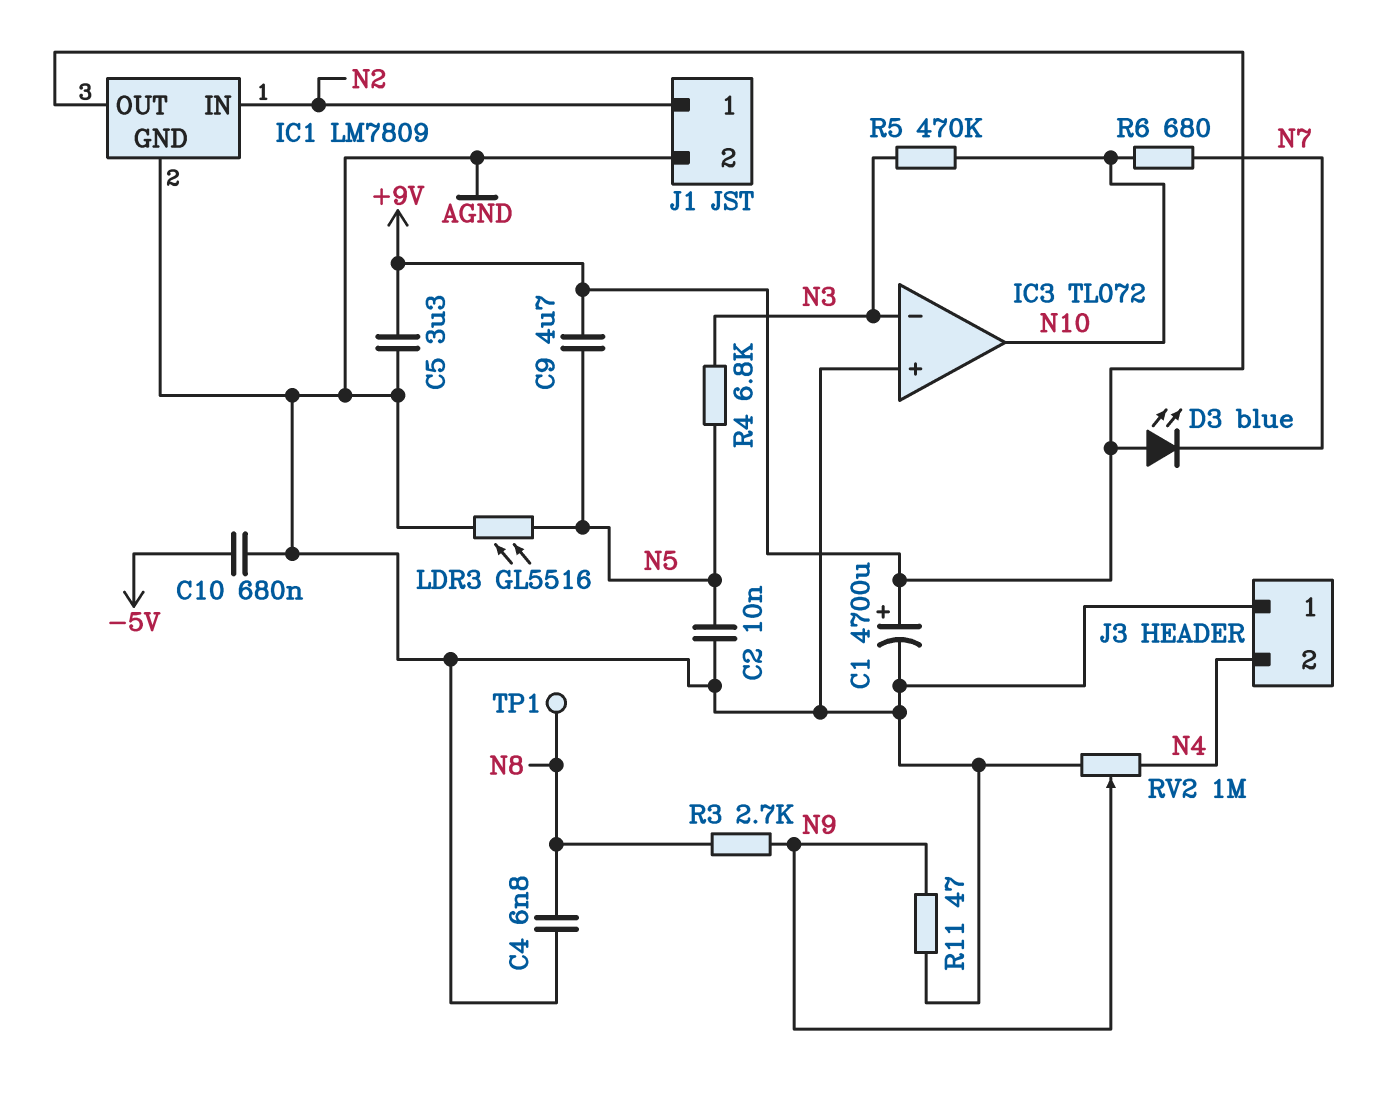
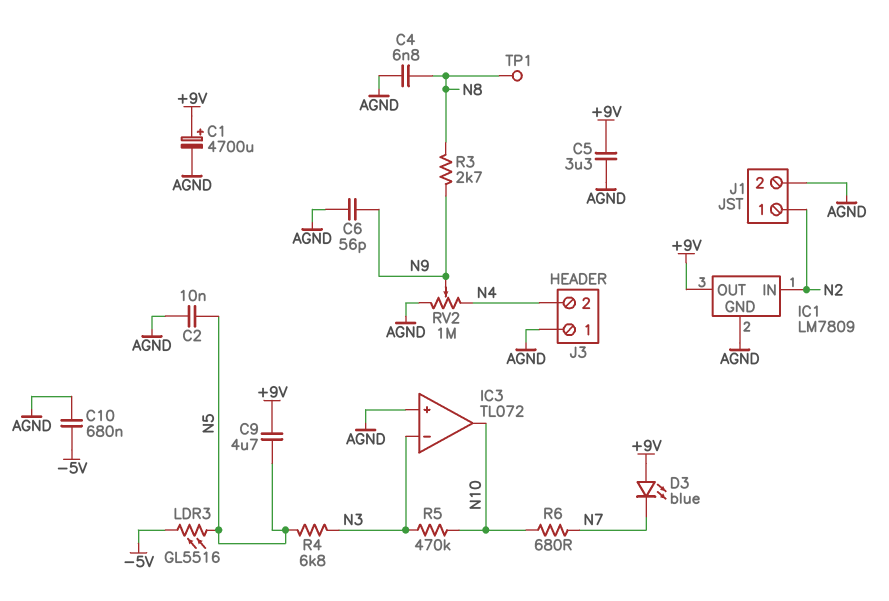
C6: none -> 56pF (AGND, N9)
LDR3: GL5516 (AGND, N5) -> GL5516 (-5V, N5)
R11: 47 (AGND, N9) -> none

